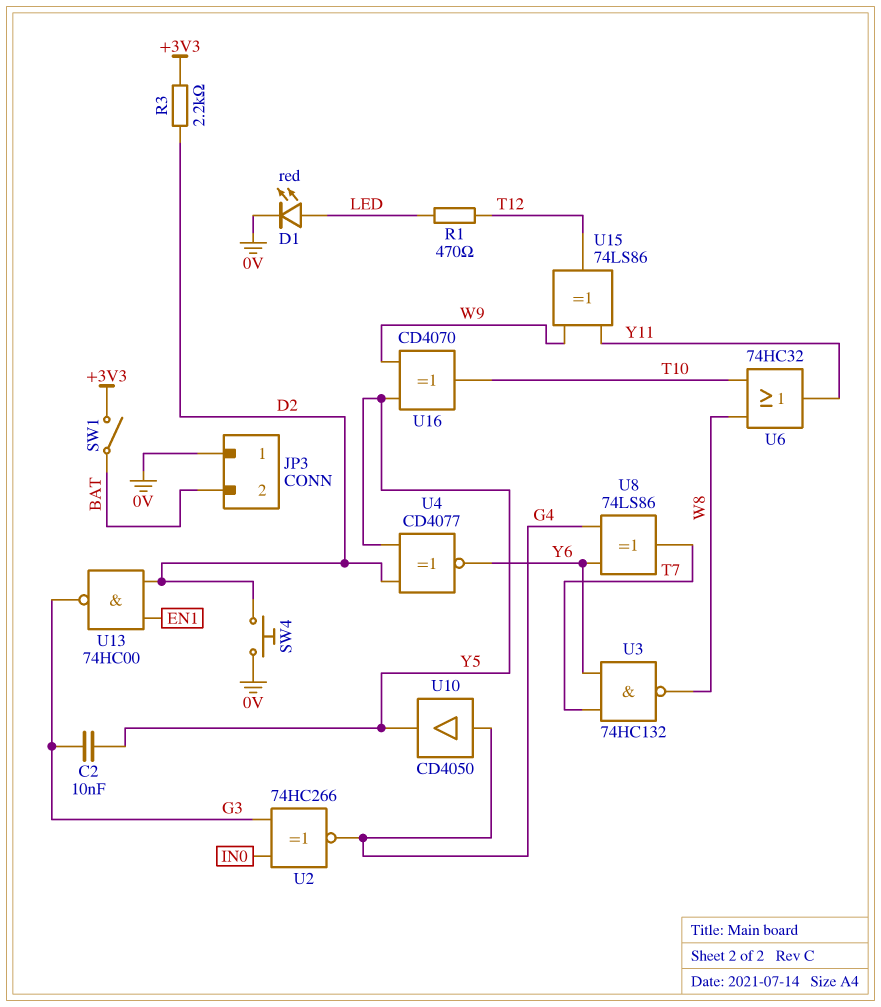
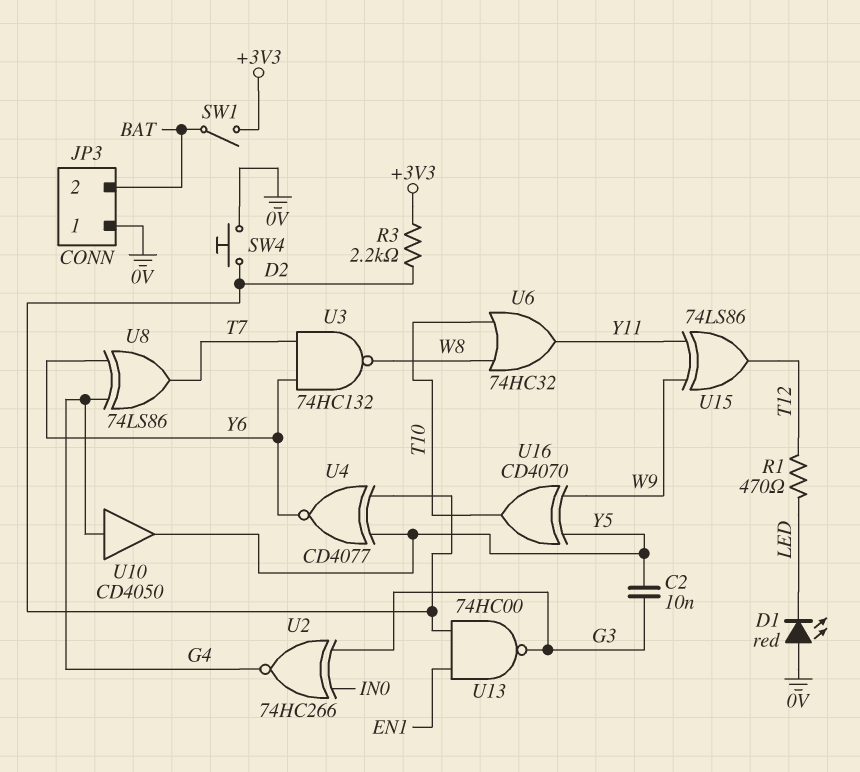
D1: LED red (A LED, K 0V) -> LED red (A 0V, K LED)

